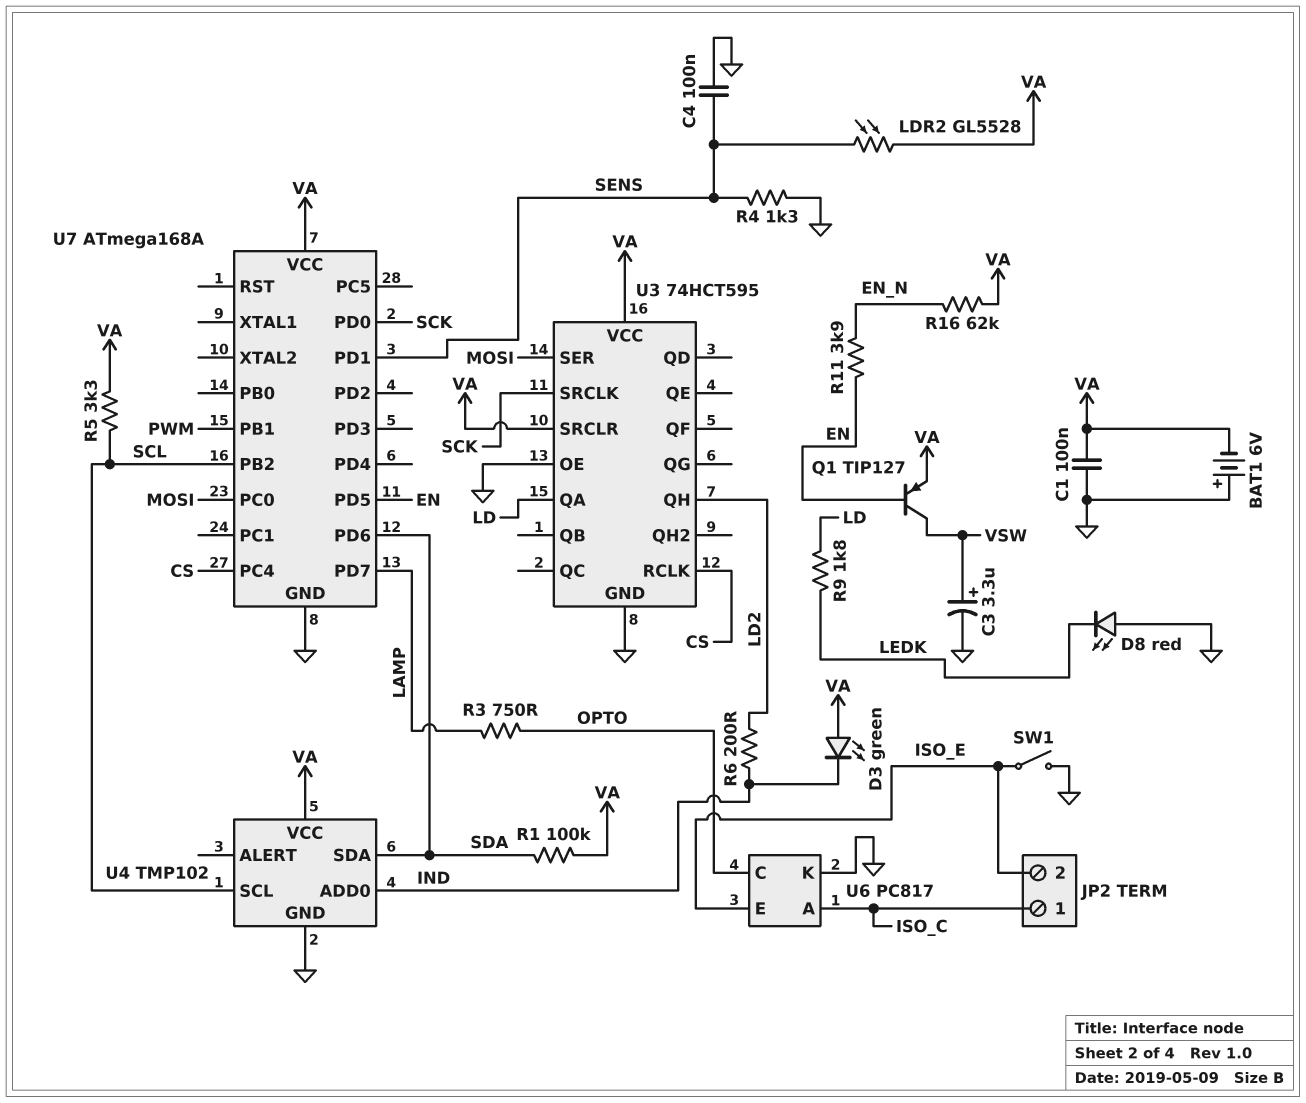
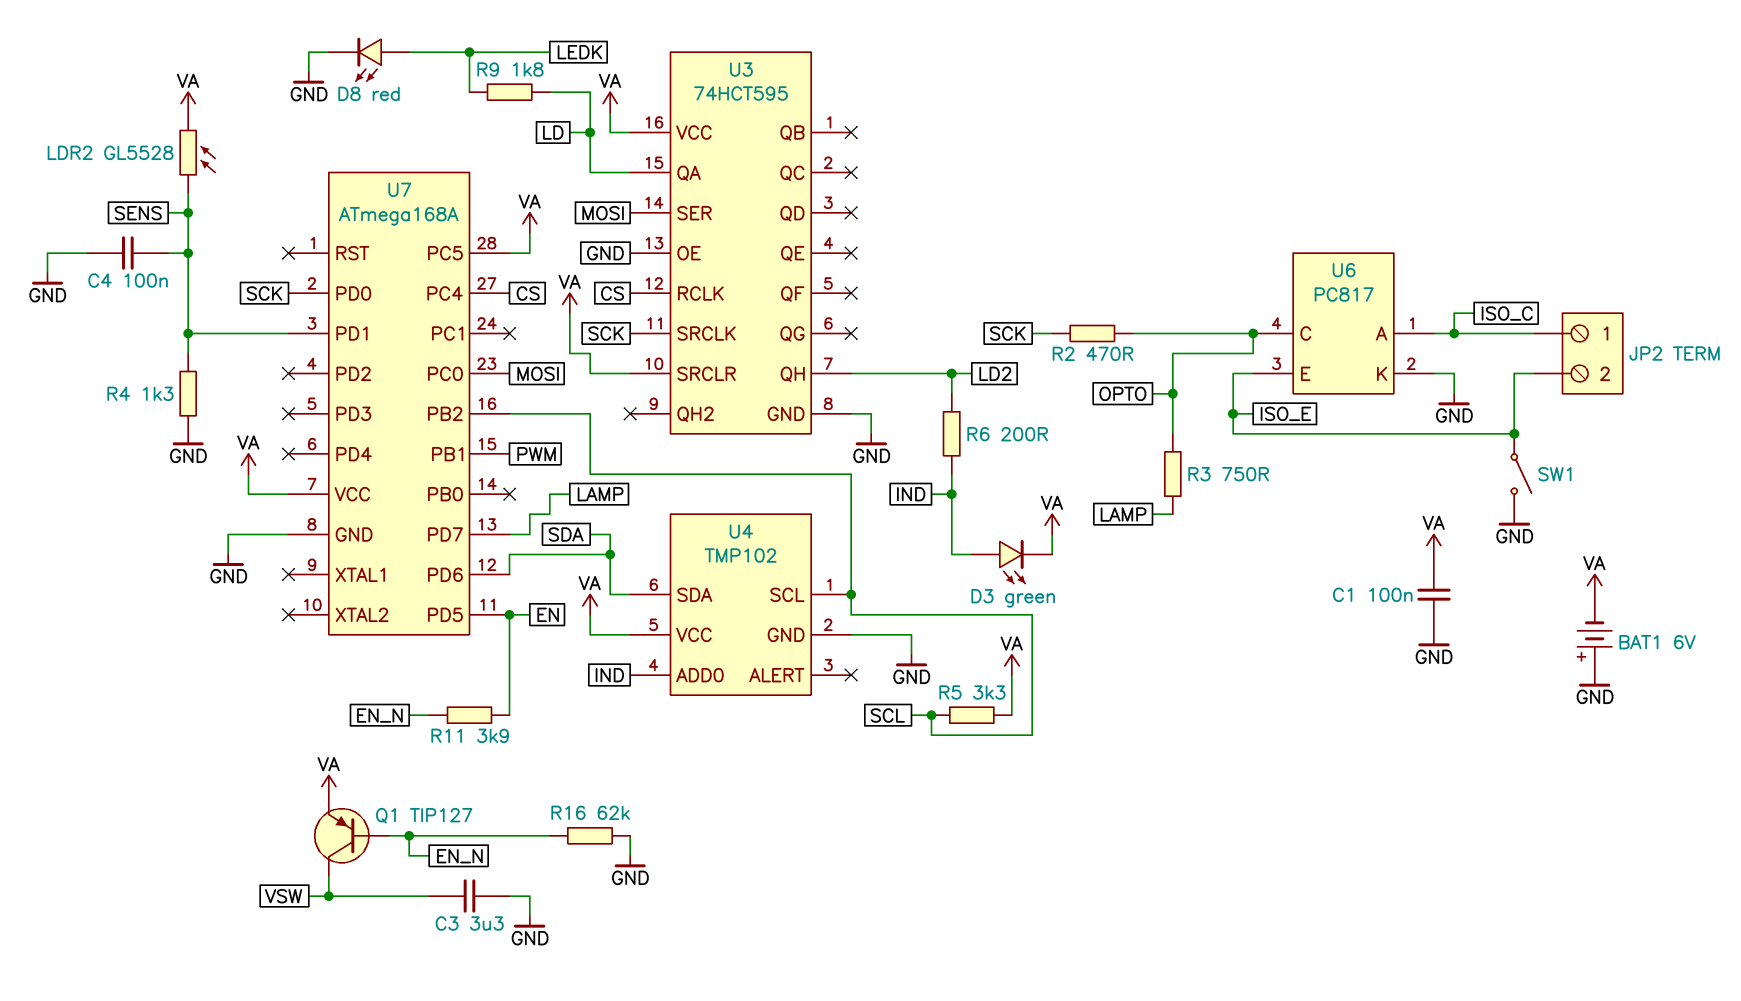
C3: 3.3uF (plus VSW, minus GND) -> 3.3uF (GND, VSW)
D3: LED green (A VA, K IND) -> LED green (A IND, K VA)
D8: LED red (A GND, K LEDK) -> LED red (A LEDK, K GND)
Q1: PNP TIP127 (B EN, C VSW, E VA) -> PNP TIP127 (B EN_N, C VSW, E VA)
R1: 100k (SDA, VA) -> none
R2: none -> 470 (OPTO, SCK)
R16: 62k (EN_N, VA) -> 62k (EN_N, GND)
U7 pin PC5: none -> VA

